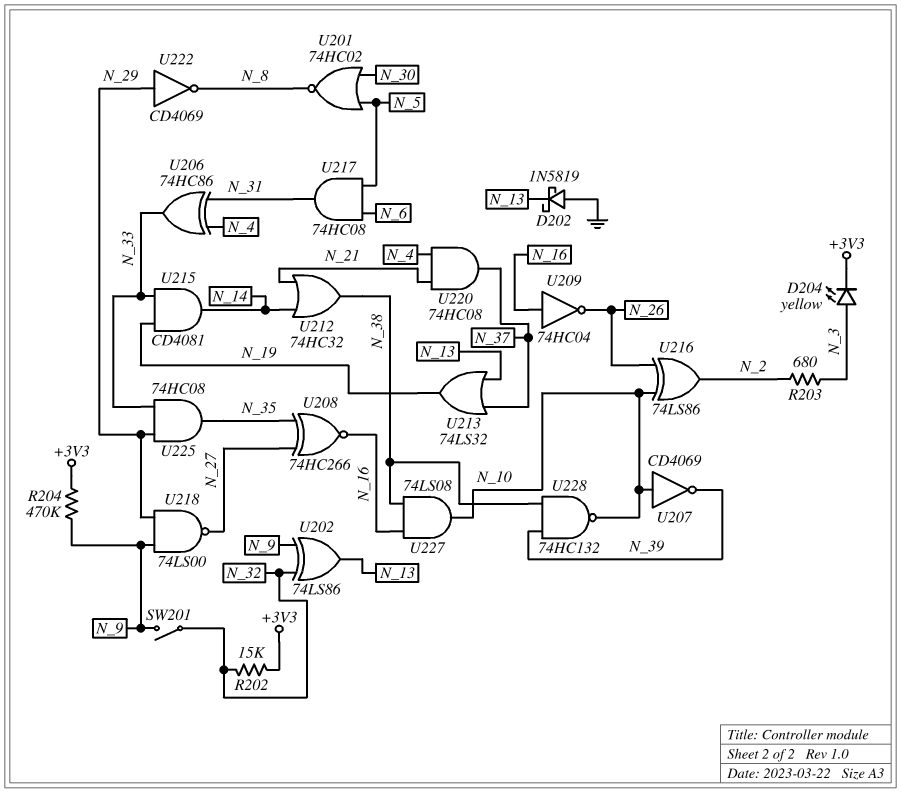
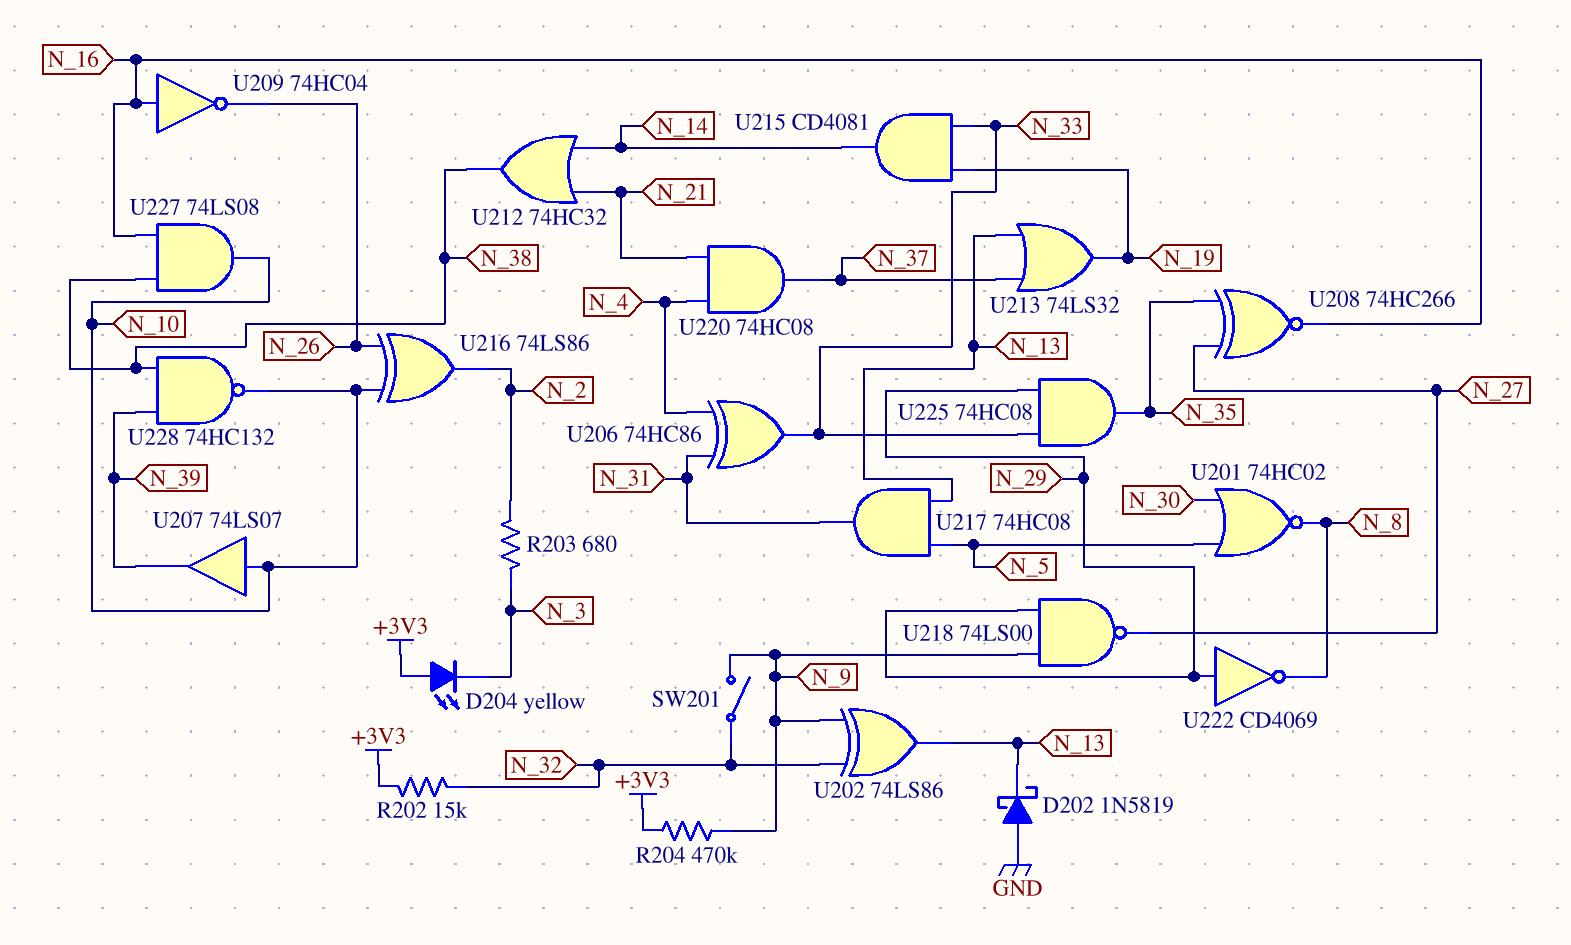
D204: LED yellow (A N_3, K +3V3) -> LED yellow (A +3V3, K N_3)
U207: NOT CD4069 (in N_10, out N_39) -> buffer 74LS07 (in N_10, out N_39)
U217: AND 74HC08 (in N_5, in N_6, out N_31) -> AND 74HC08 (in N_5, in N_13, out N_31)

